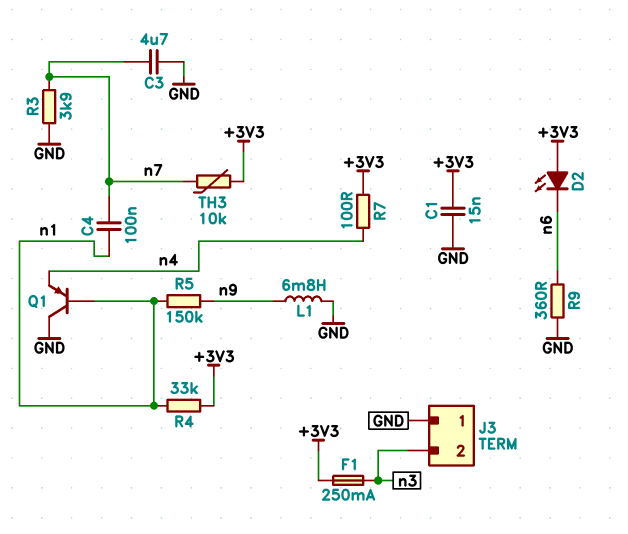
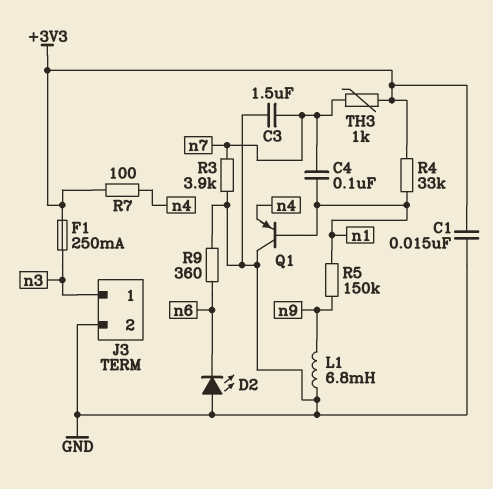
C3: 4.7uF (GND, n7) -> 1.5uF (GND, n7)
D2: LED (A +3V3, K n6) -> LED (A GND, K n6)
J3 pin 1: GND -> n3
J3 pin 2: n3 -> GND
TH3: 10k (+3V3, n7) -> 1k (+3V3, n7)

